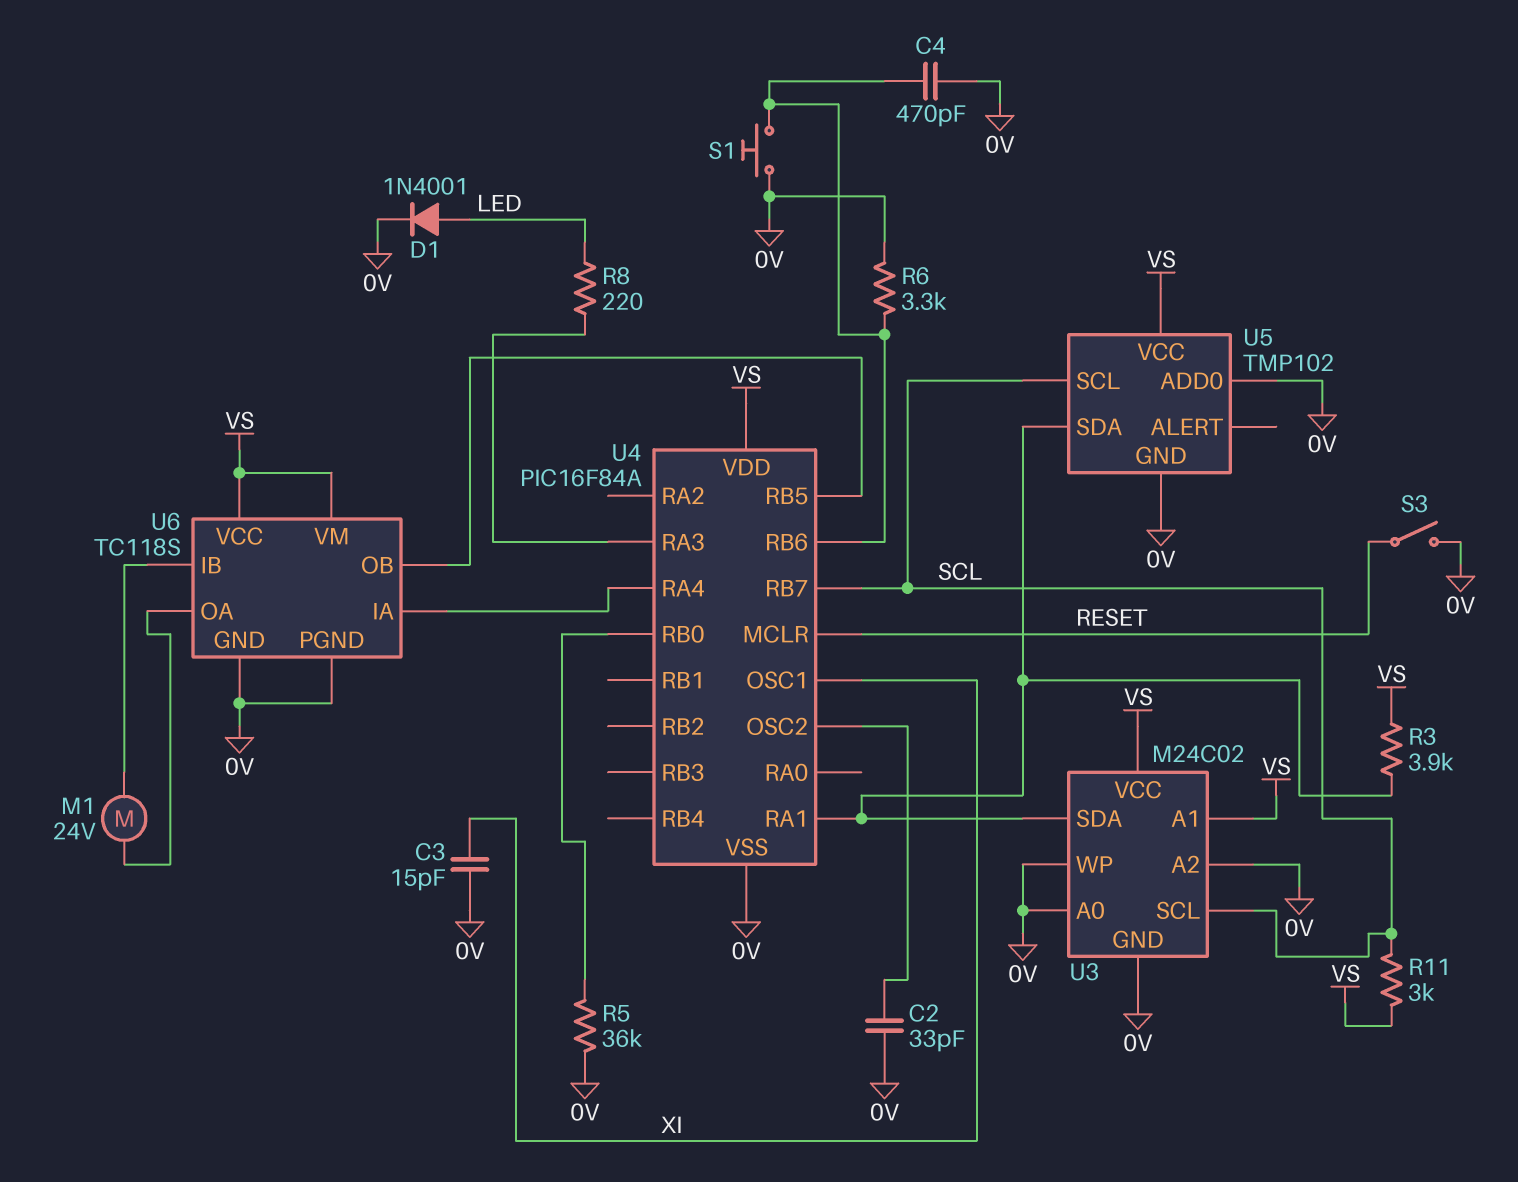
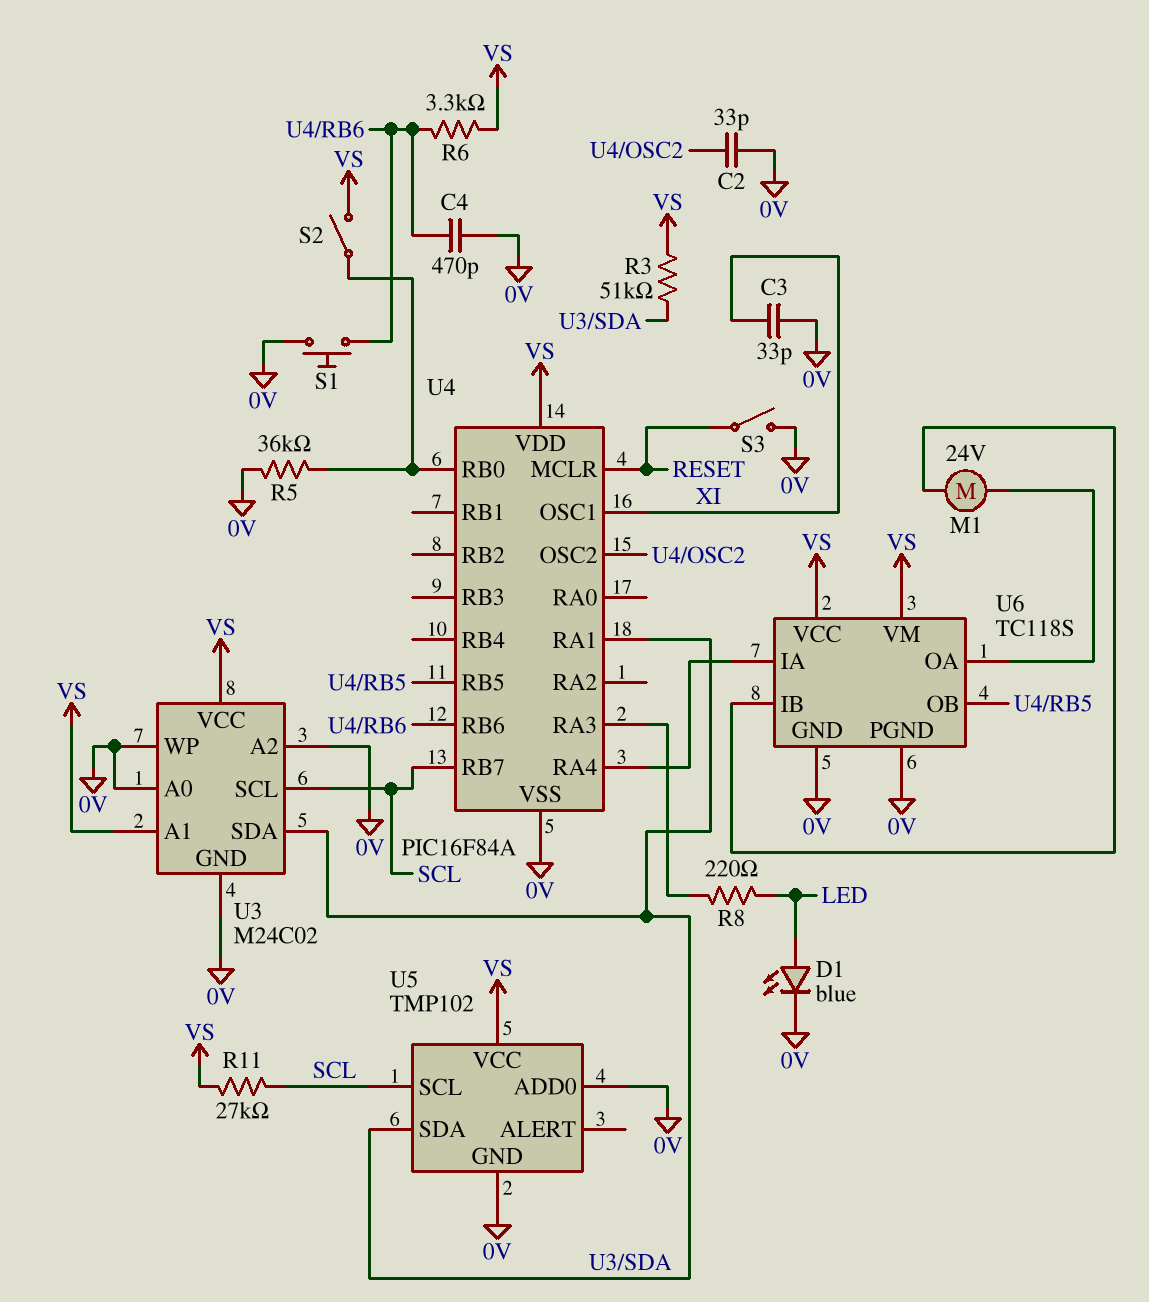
C3: 15pF (0V, XI) -> 33pF (0V, XI)
D1: diode 1N4001 (A LED, K 0V) -> LED blue (A LED, K 0V)
R3: 3.9k (U3/SDA, VS) -> 51k (U3/SDA, VS)
R6: 3.3k (0V, U4/RB6) -> 3.3k (U4/RB6, VS)
R11: 3k (SCL, VS) -> 27k (SCL, VS)
S2: none -> switch (U4/RB0, VS)

